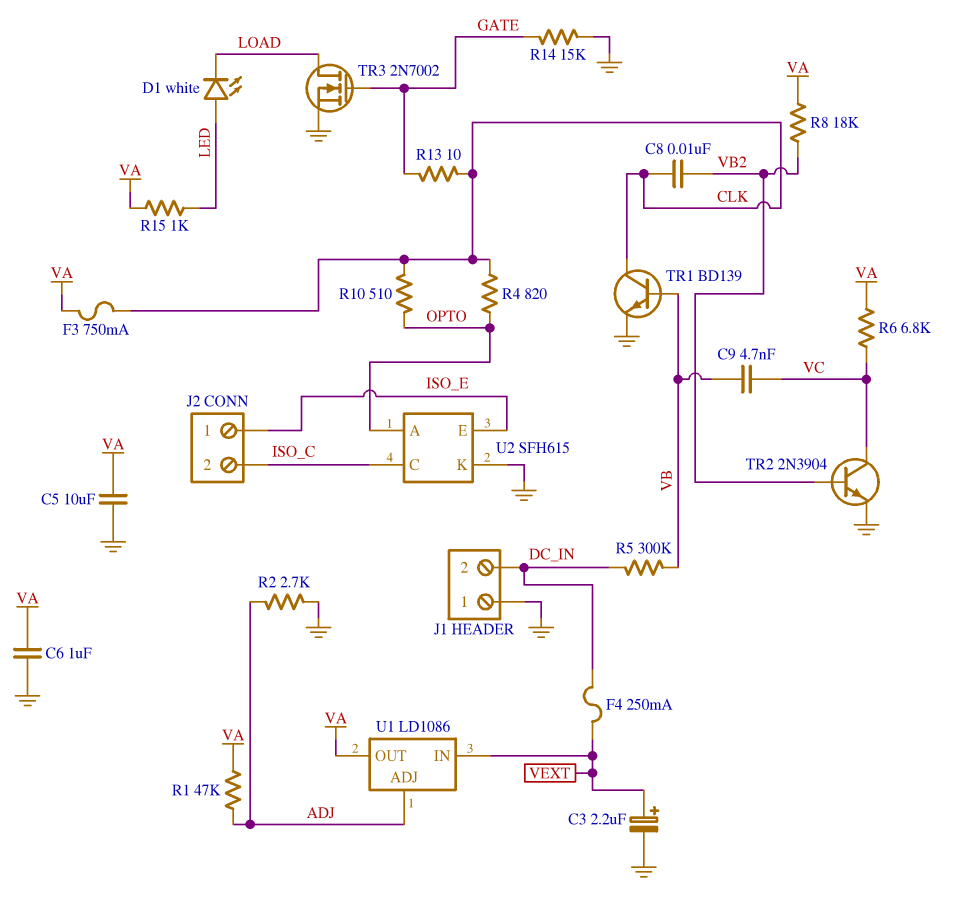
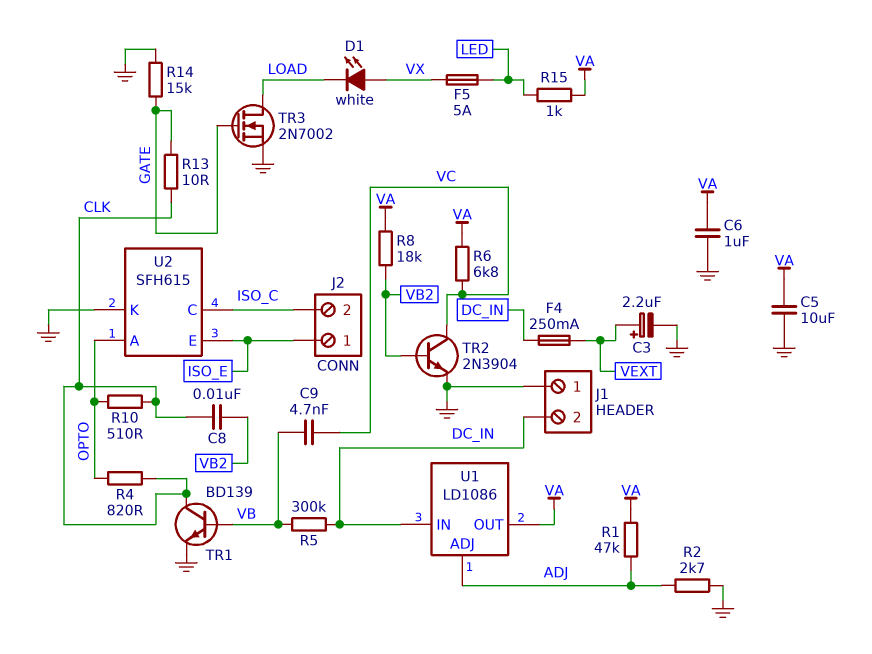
D1: LED white (A LED, K LOAD) -> LED white (A VX, K LOAD)
F3: 750mA (CLK, VA) -> none
F5: none -> 5A (LED, VX)
U1 pin IN: VEXT -> DC_IN

